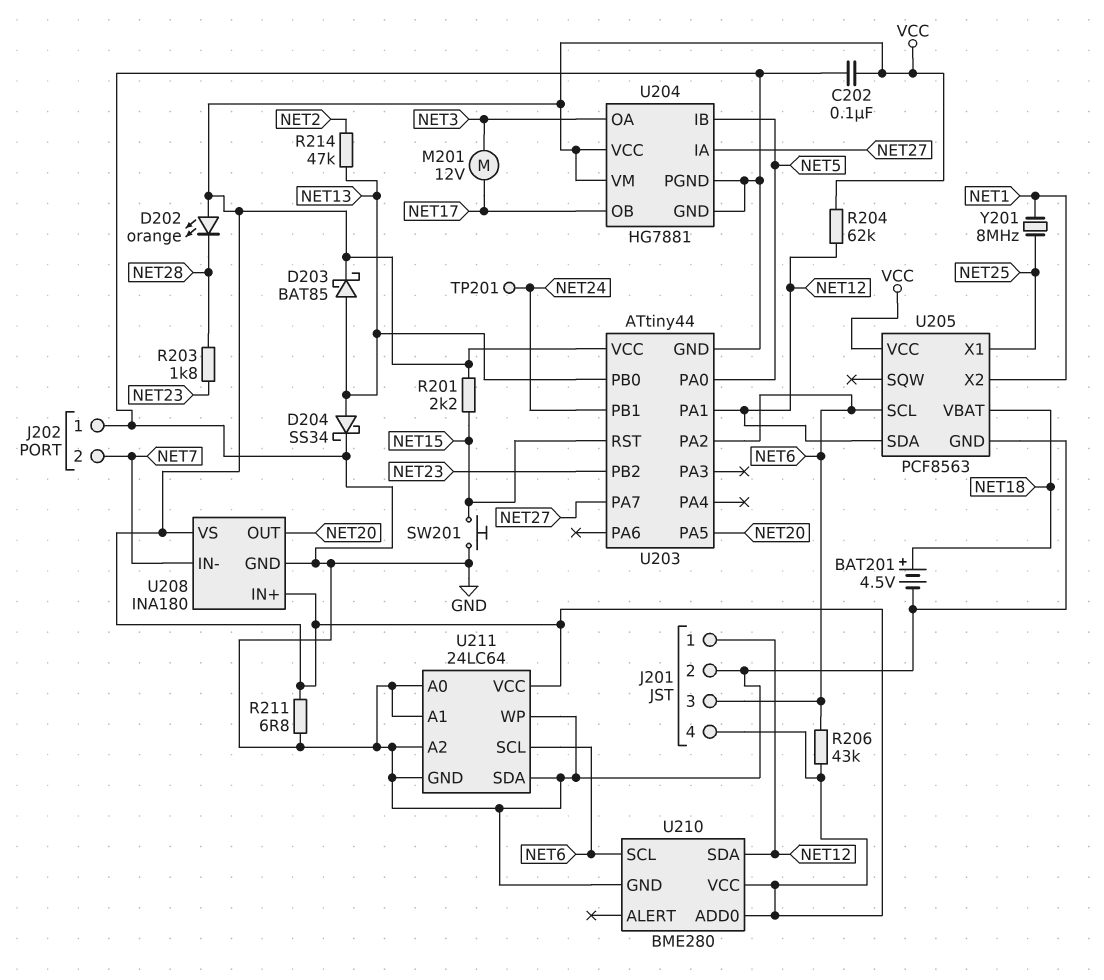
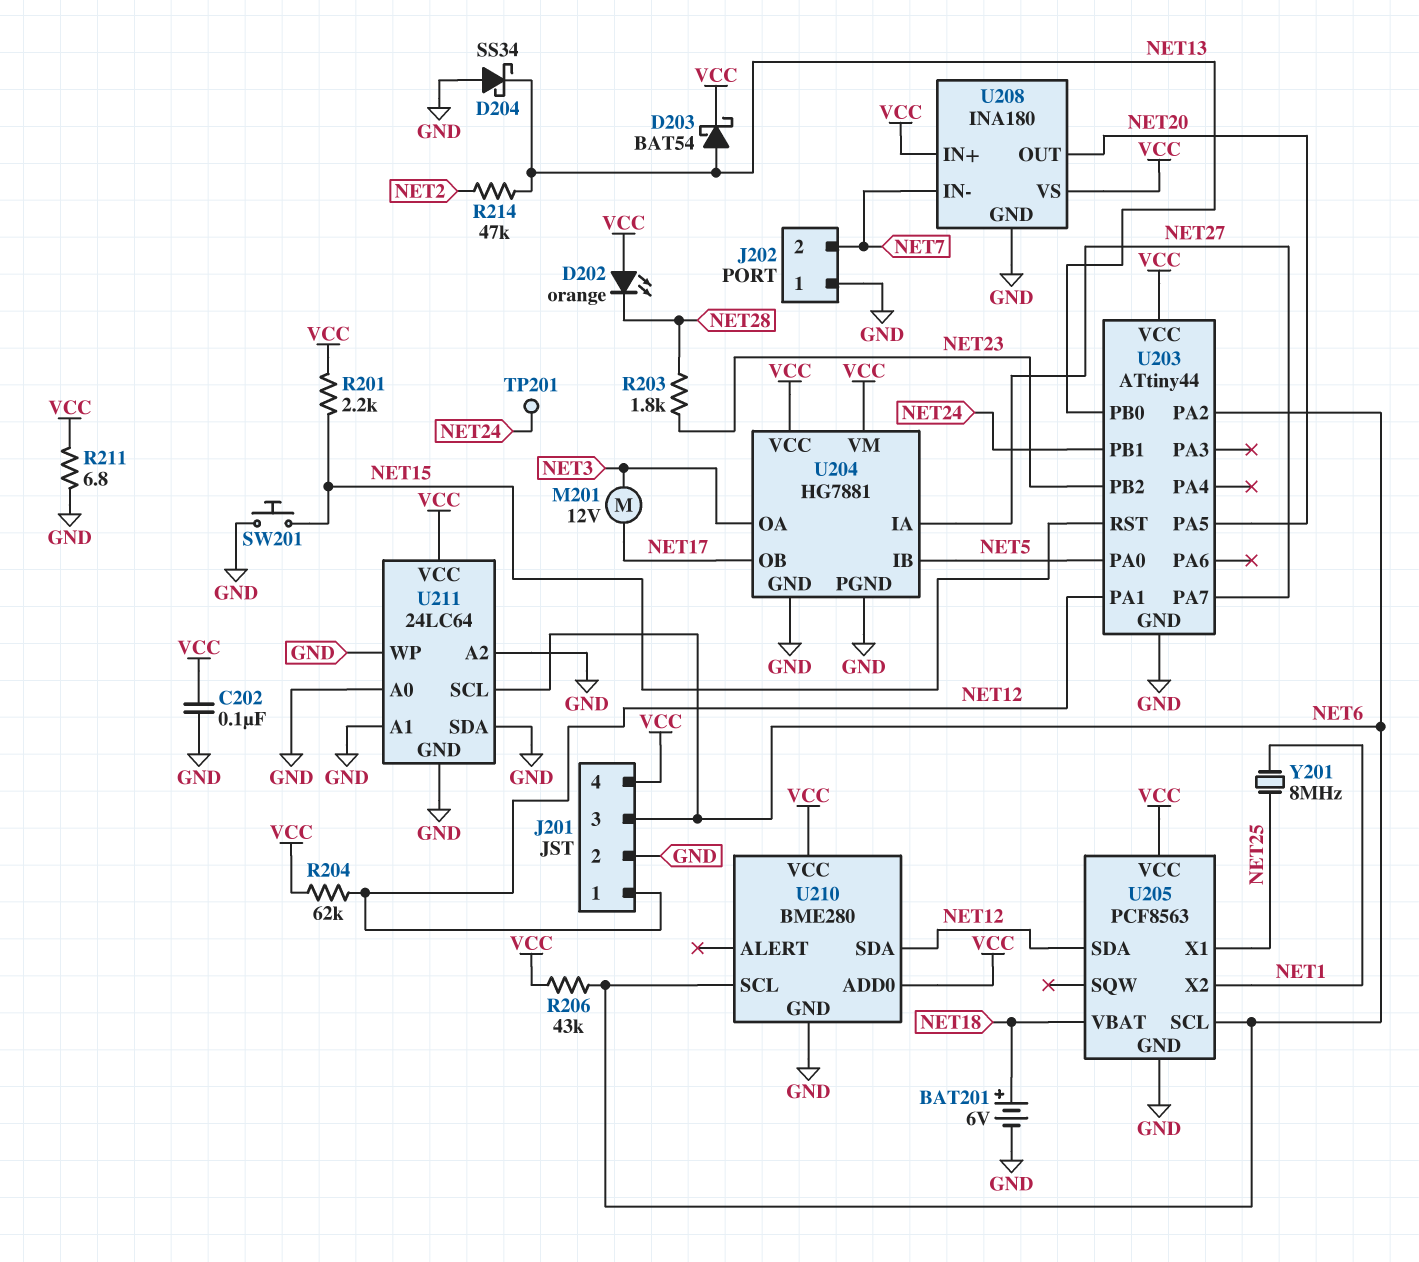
BAT201: 4.5V (plus NET18, minus GND) -> 6V (plus NET18, minus GND)
D203: schottky BAT85 (A NET13, K VCC) -> schottky BAT54 (A NET13, K VCC)
D204: schottky SS34 (A NET13, K GND) -> schottky SS34 (A GND, K NET13)

